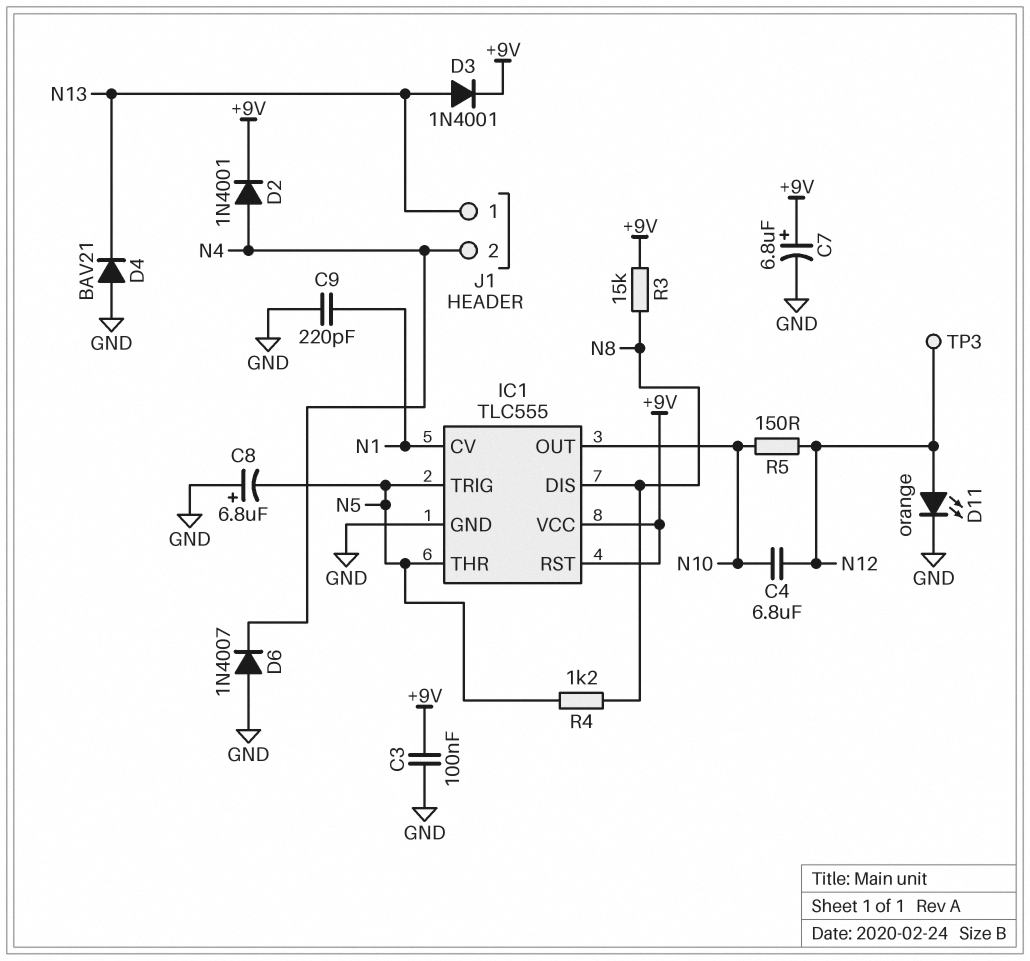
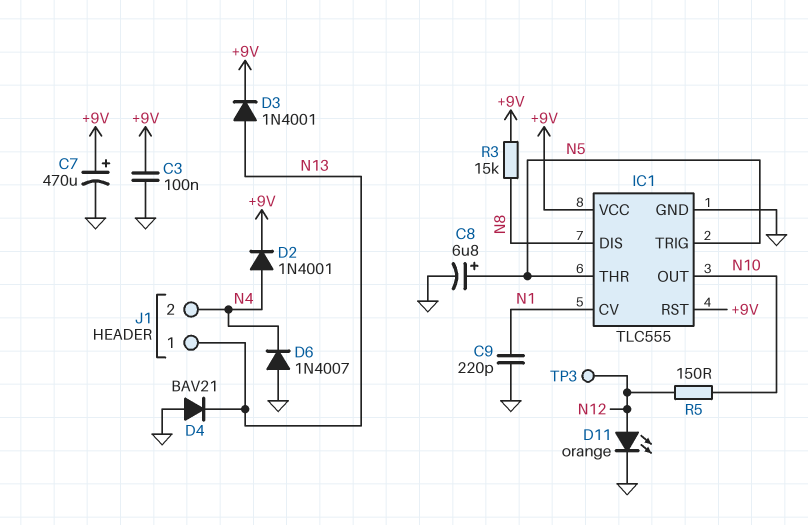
C4: 6.8uF (N10, N12) -> none
C7: 6.8uF (plus +9V, minus GND) -> 470uF (plus +9V, minus GND)
C8: 6.8uF (plus GND, minus N5) -> 6.8uF (plus N5, minus GND)
R4: 1.2k (N5, N8) -> none

